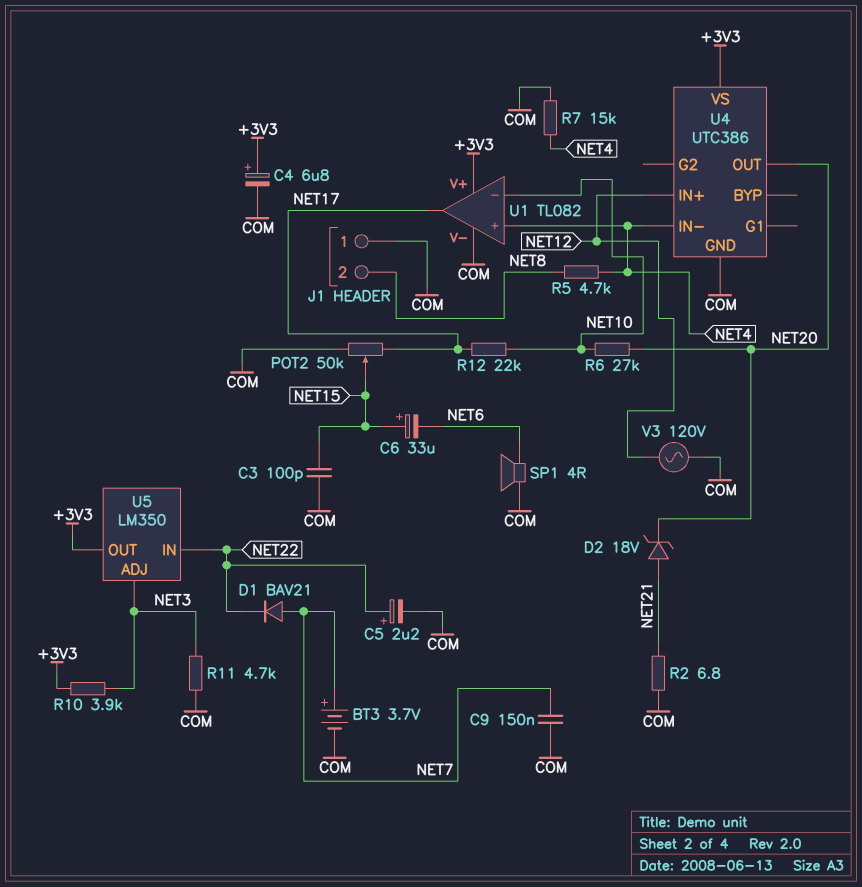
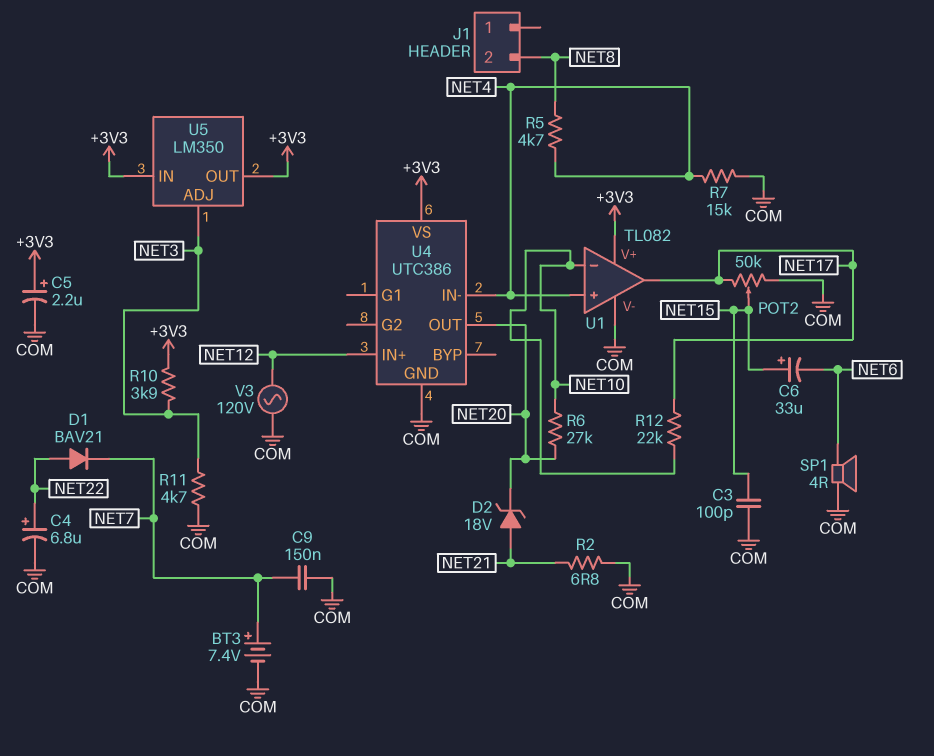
BT3: 3.7V (plus NET7, minus COM) -> 7.4V (plus NET7, minus COM)
C4: 6.8uF (plus +3V3, minus COM) -> 6.8uF (plus NET22, minus COM)
C5: 2.2uF (plus NET22, minus COM) -> 2.2uF (plus +3V3, minus COM)
D1: diode BAV21 (A NET7, K NET22) -> diode BAV21 (A NET22, K NET7)
J1 pin 1: COM -> none
U5 pin IN: NET22 -> +3V3

